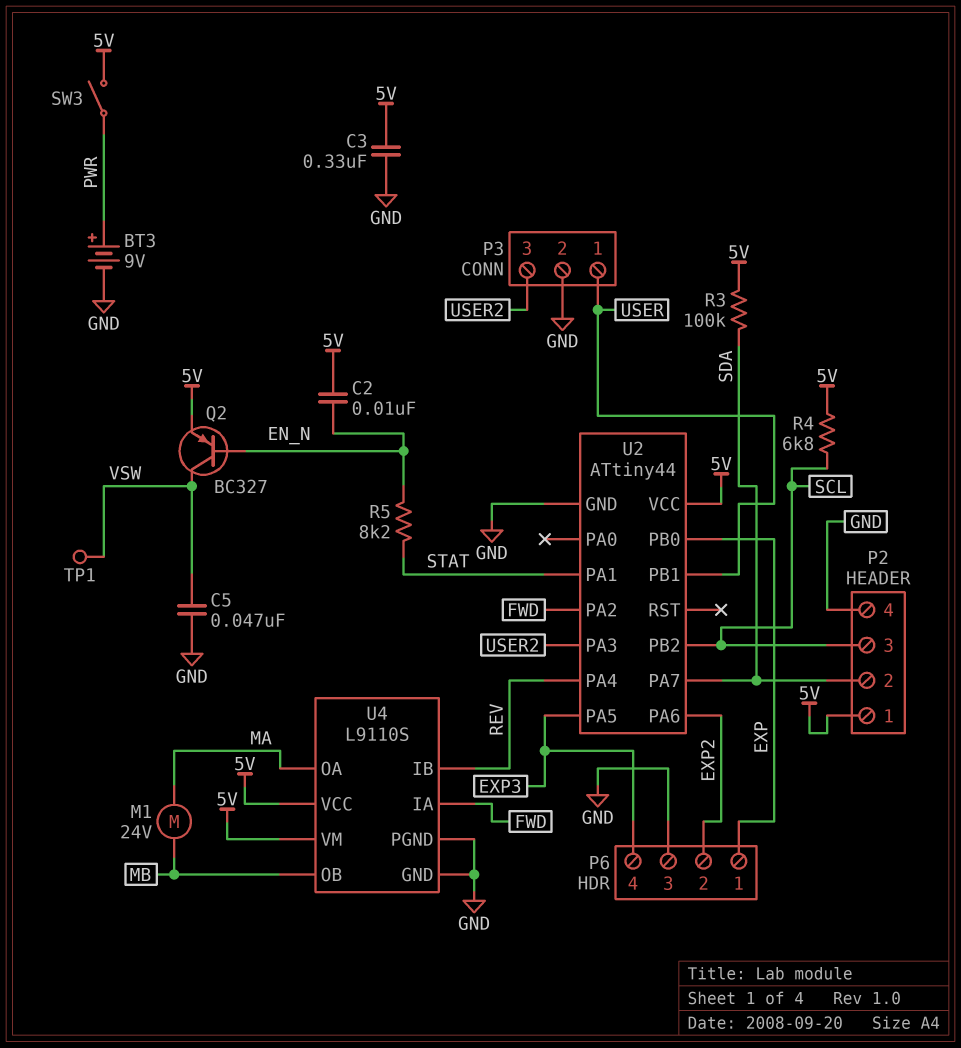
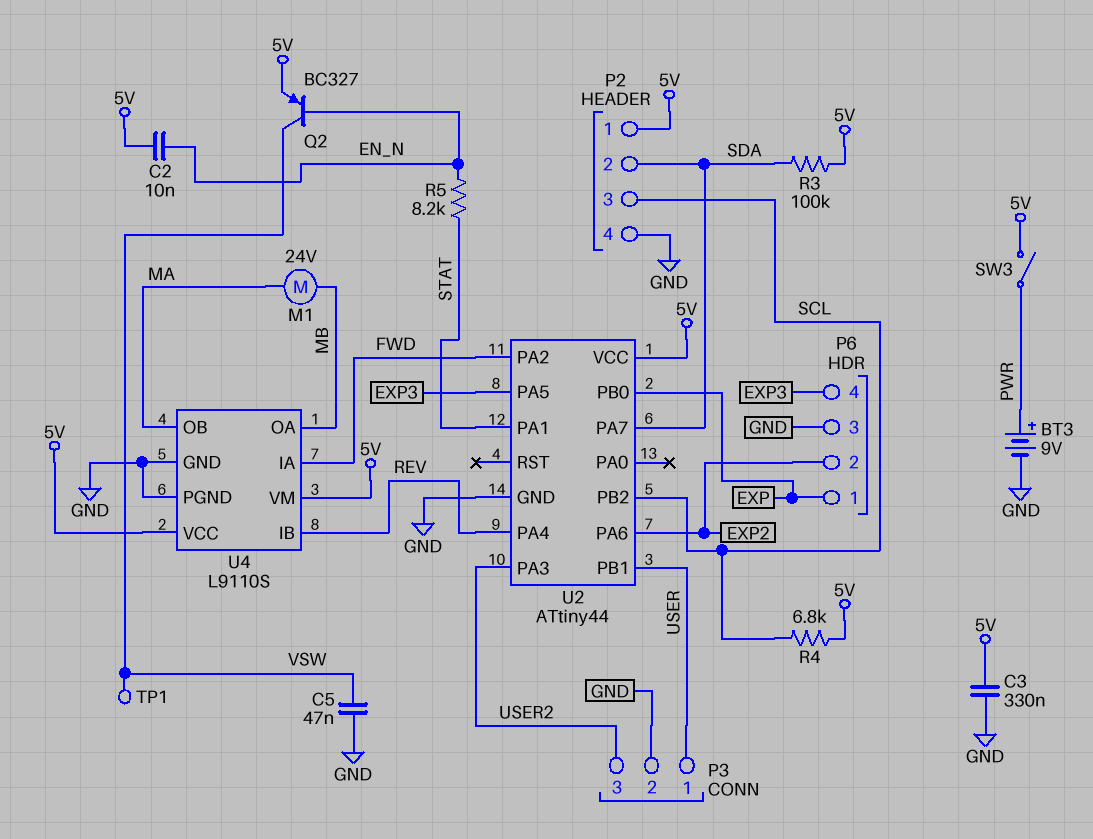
U4 pin OA: MA -> MB
U4 pin OB: MB -> MA

